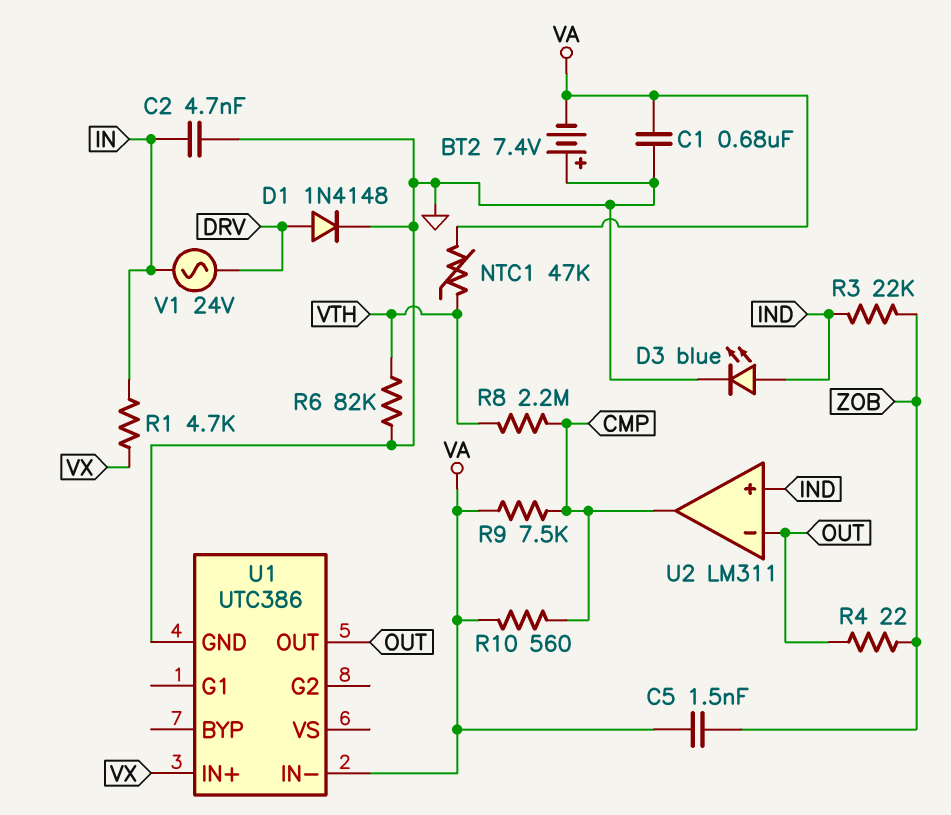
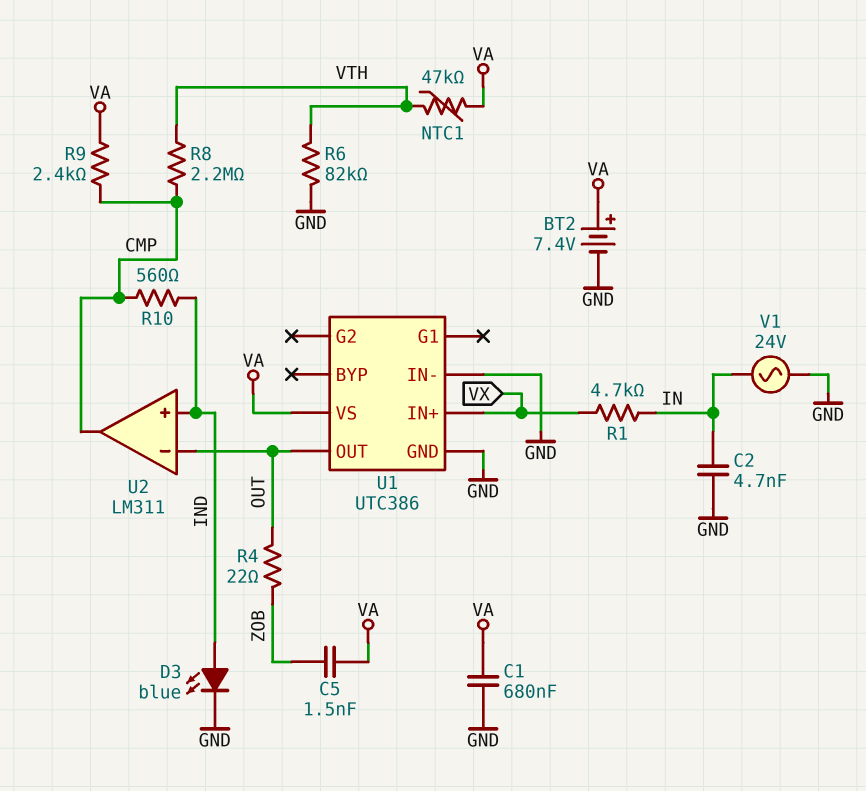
BT2: 7.4V (plus GND, minus VA) -> 7.4V (plus VA, minus GND)
D1: diode 1N4148 (A DRV, K GND) -> none
R3: 22k (IND, ZOB) -> none
R9: 7.5k (CMP, VA) -> 2.4k (CMP, VA)
R10: 560 (CMP, VA) -> 560 (CMP, IND)
U1 pin IN-: VA -> GND
U1 pin VS: none -> VA
V1: AC 24V (DRV, IN) -> AC 24V (GND, IN)

